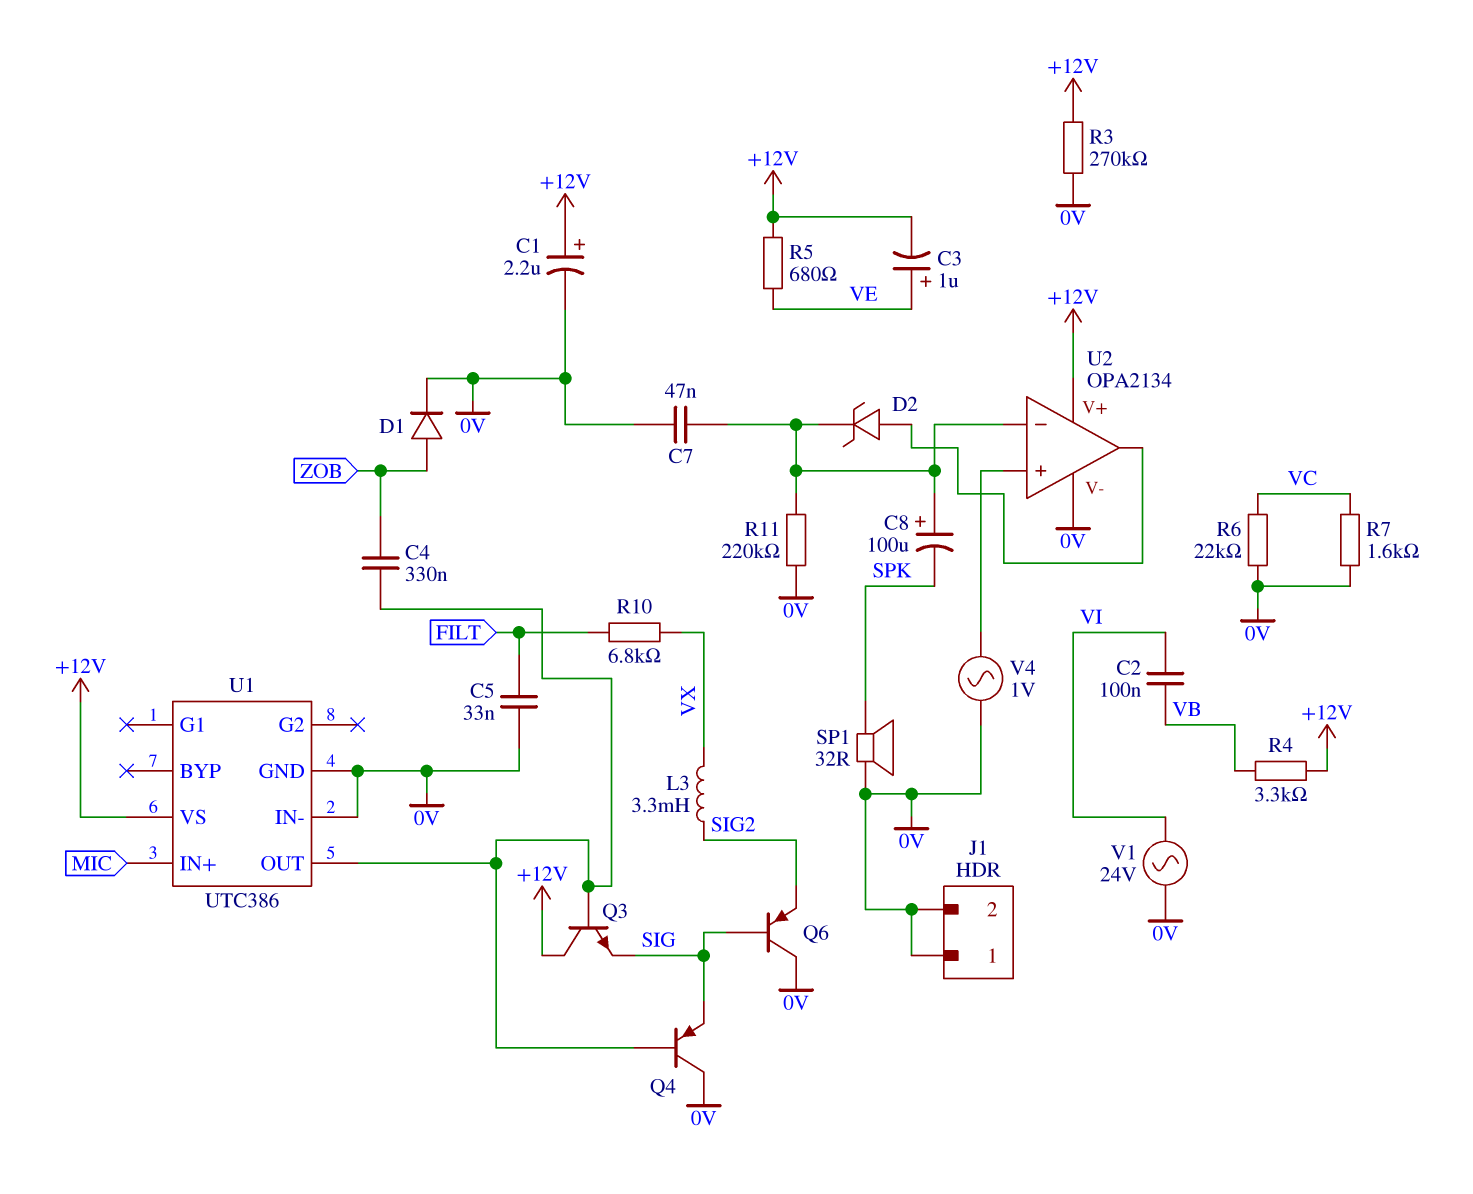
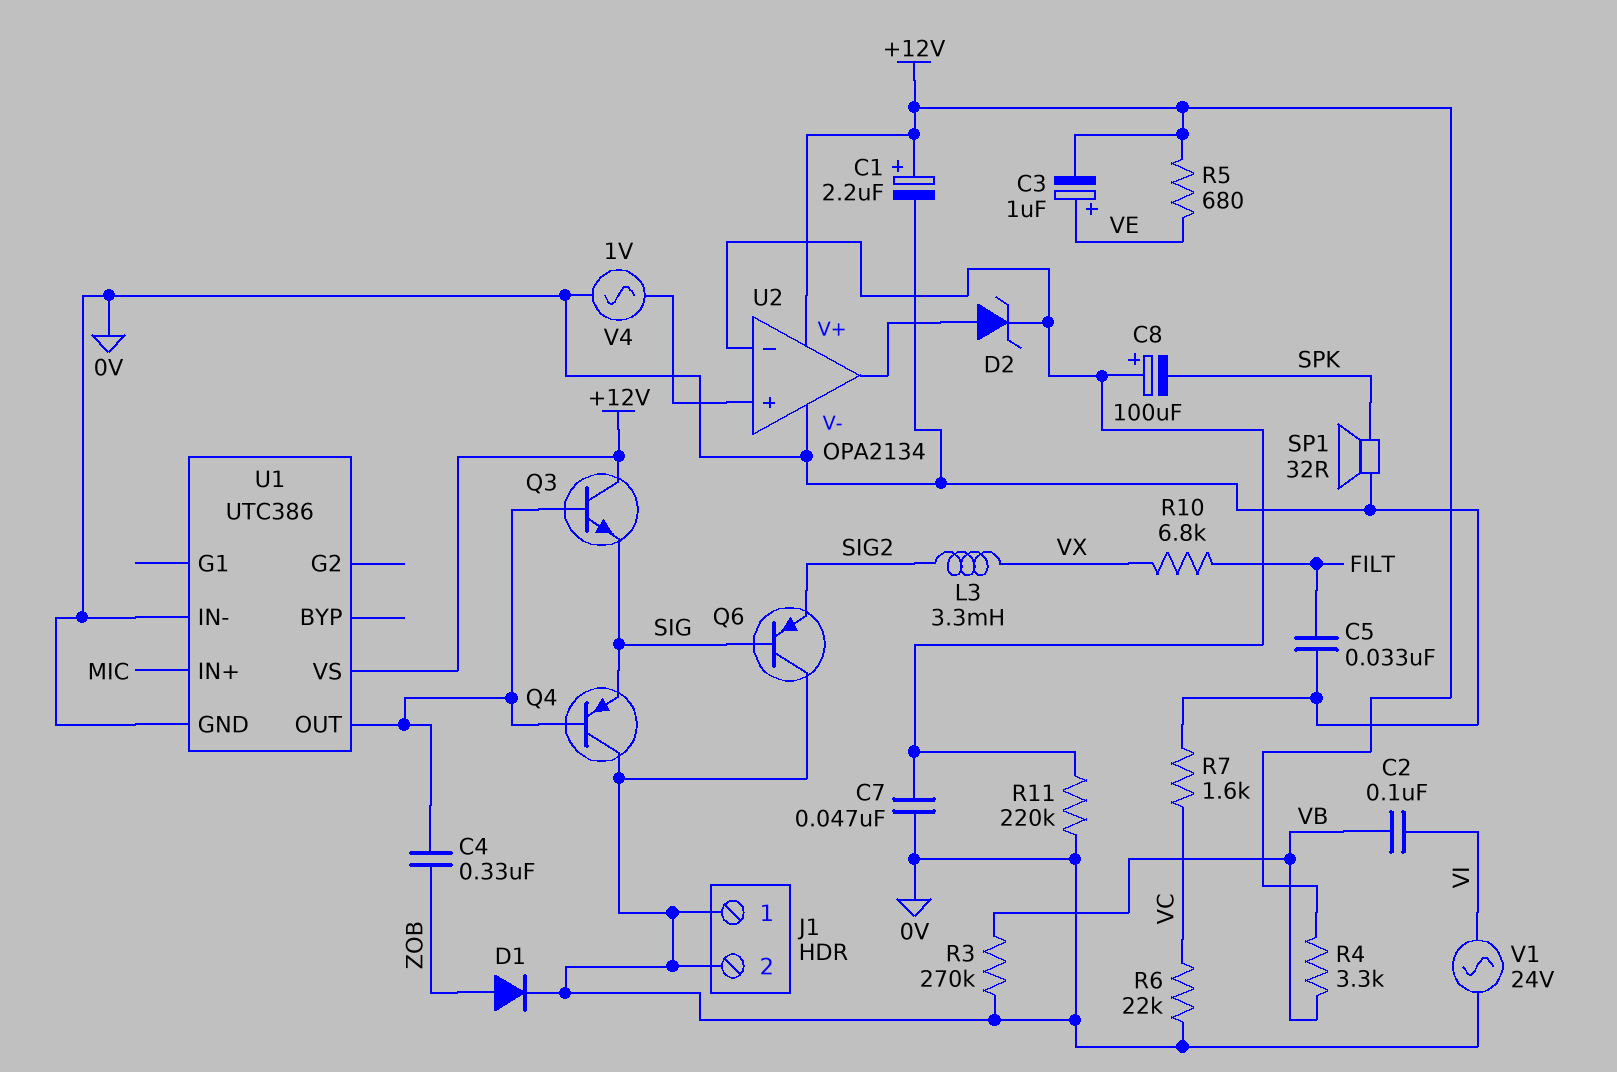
R3: 270k (+12V, 0V) -> 270k (0V, VB)

